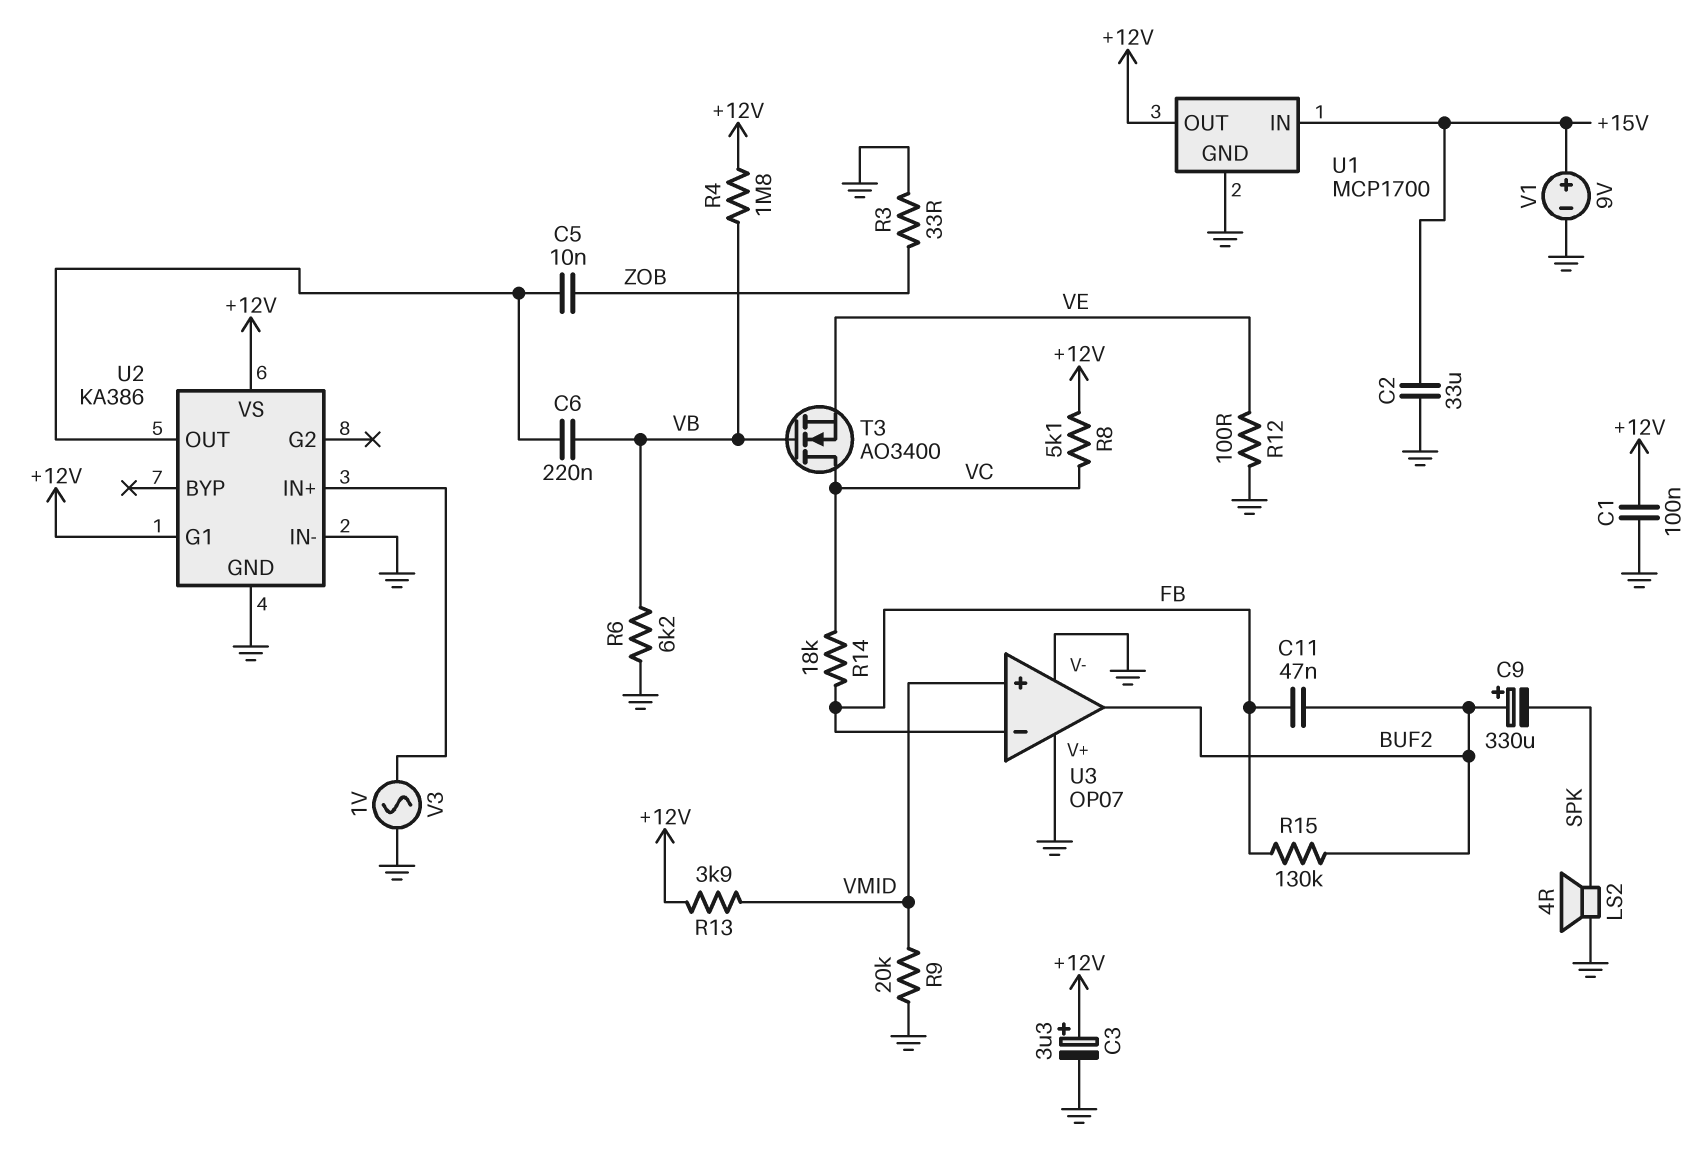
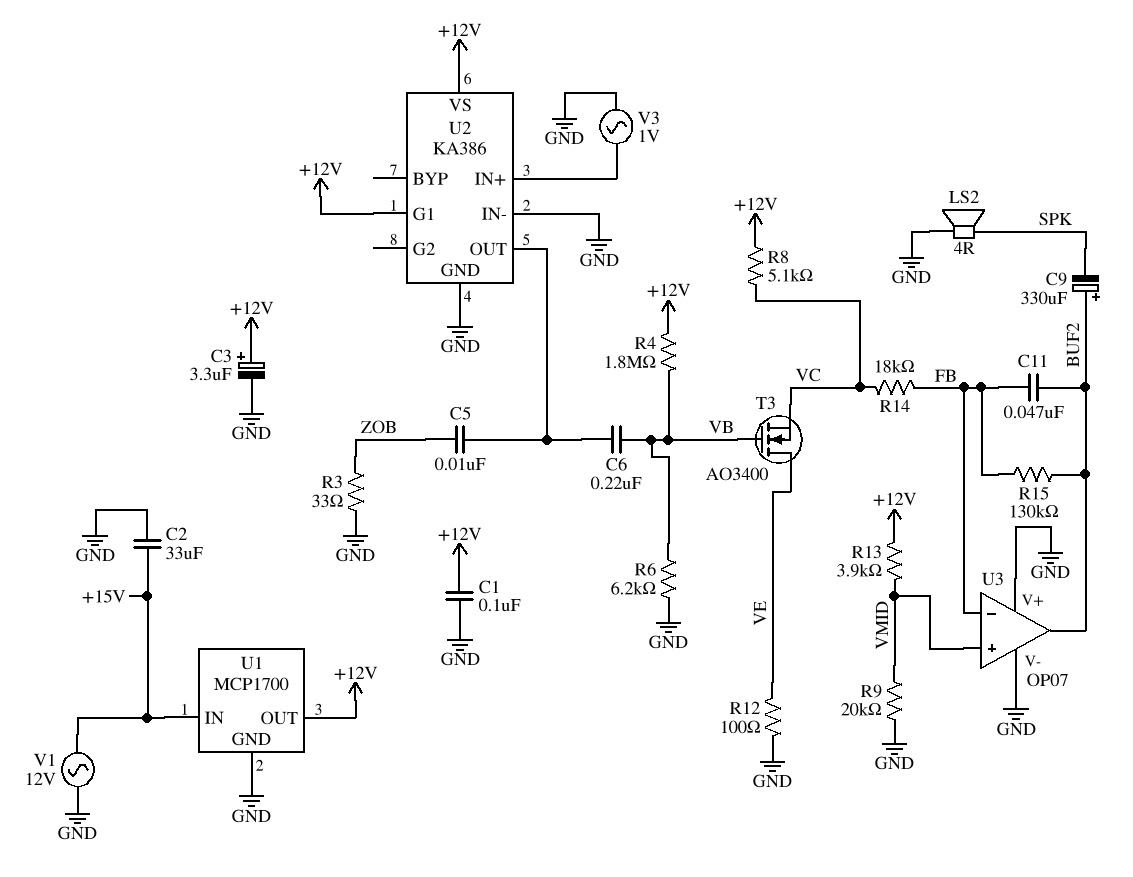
T3: NMOS AO3400 (G VB, D VC, S VE) -> NMOS AO3400 (G VB, D VE, S VC)
V1: 9V (plus +15V, minus GND) -> AC 12V (+15V, GND)

